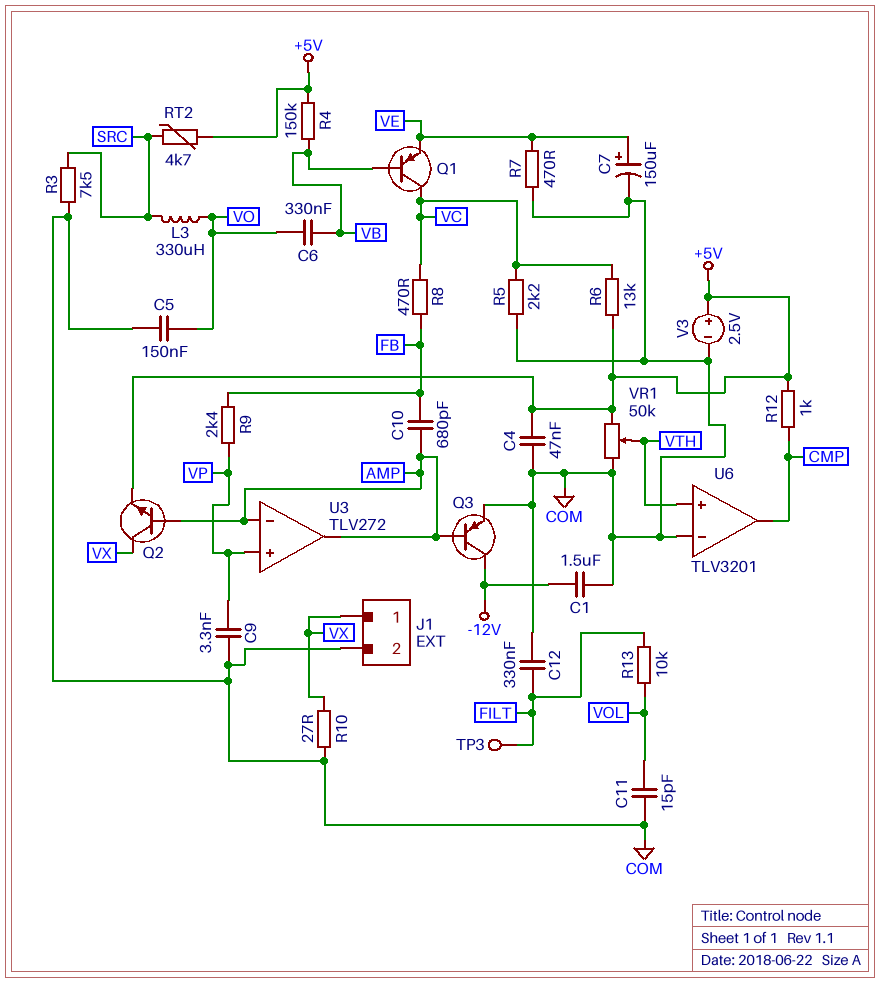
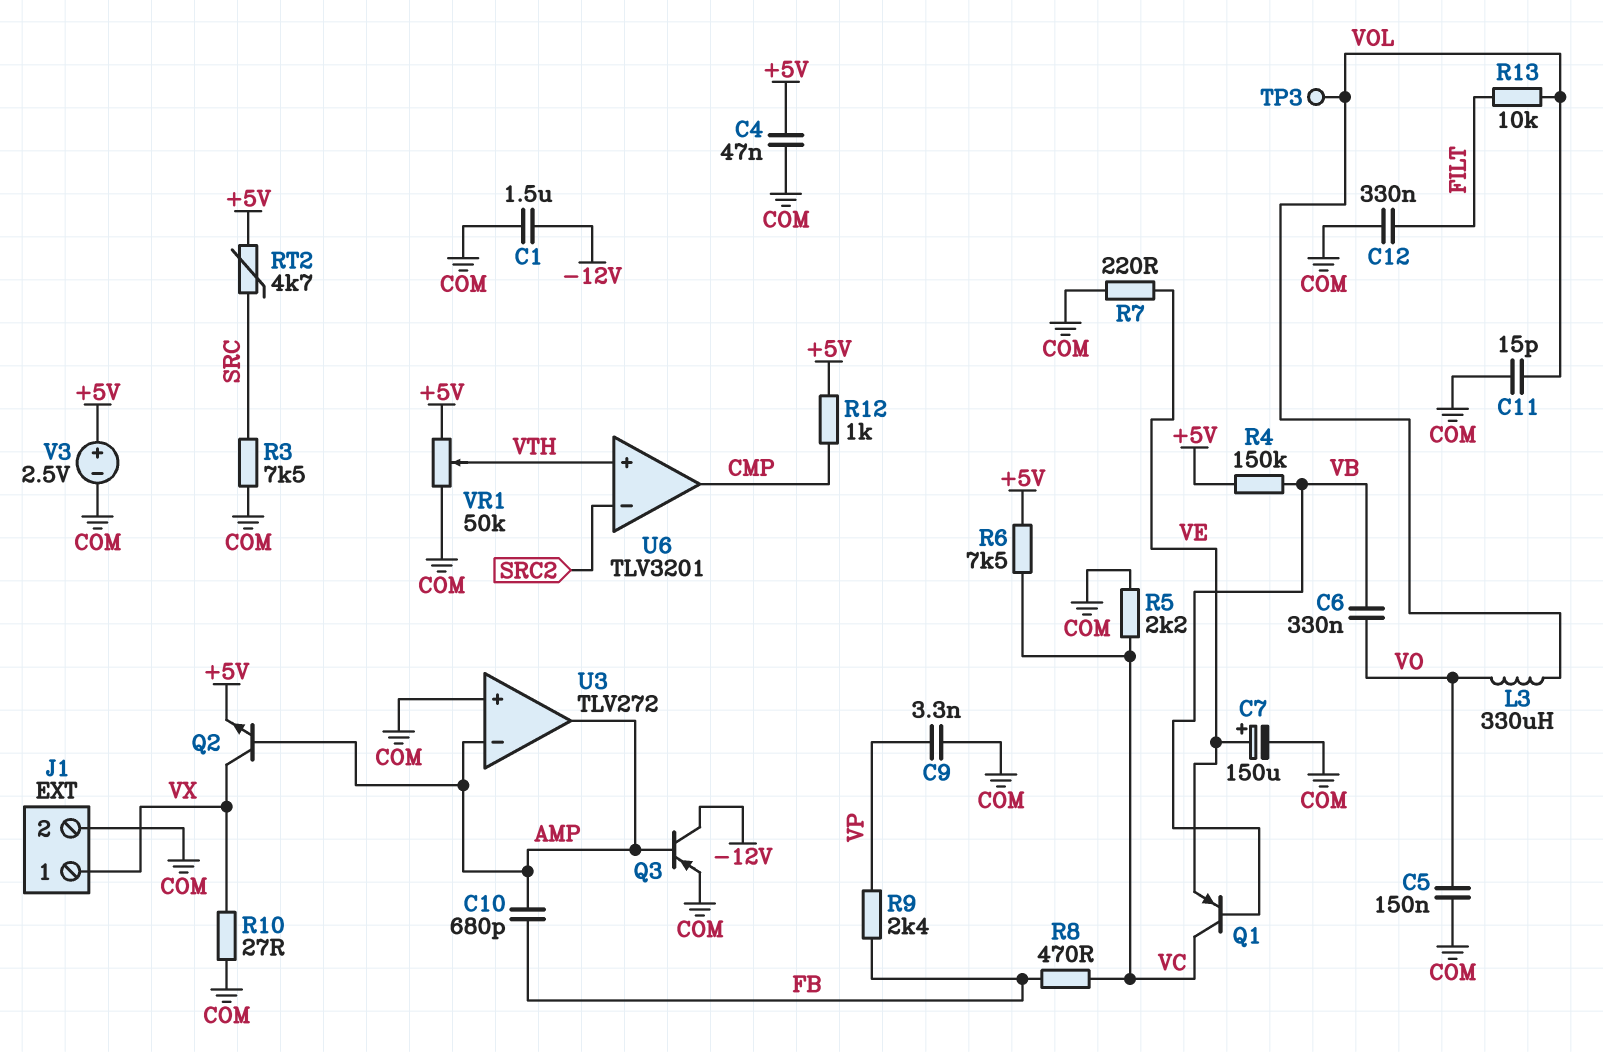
L3: 330uH (SRC, VO) -> 330uH (VO, VOL)
R6: 13k (+5V, VC) -> 7.5k (+5V, VC)
R7: 470 (COM, VE) -> 220 (COM, VE)
TP3: test point (FILT) -> test point (VOL)
U3 pin in+: VP -> COM
U6 pin in-: COM -> SRC2

